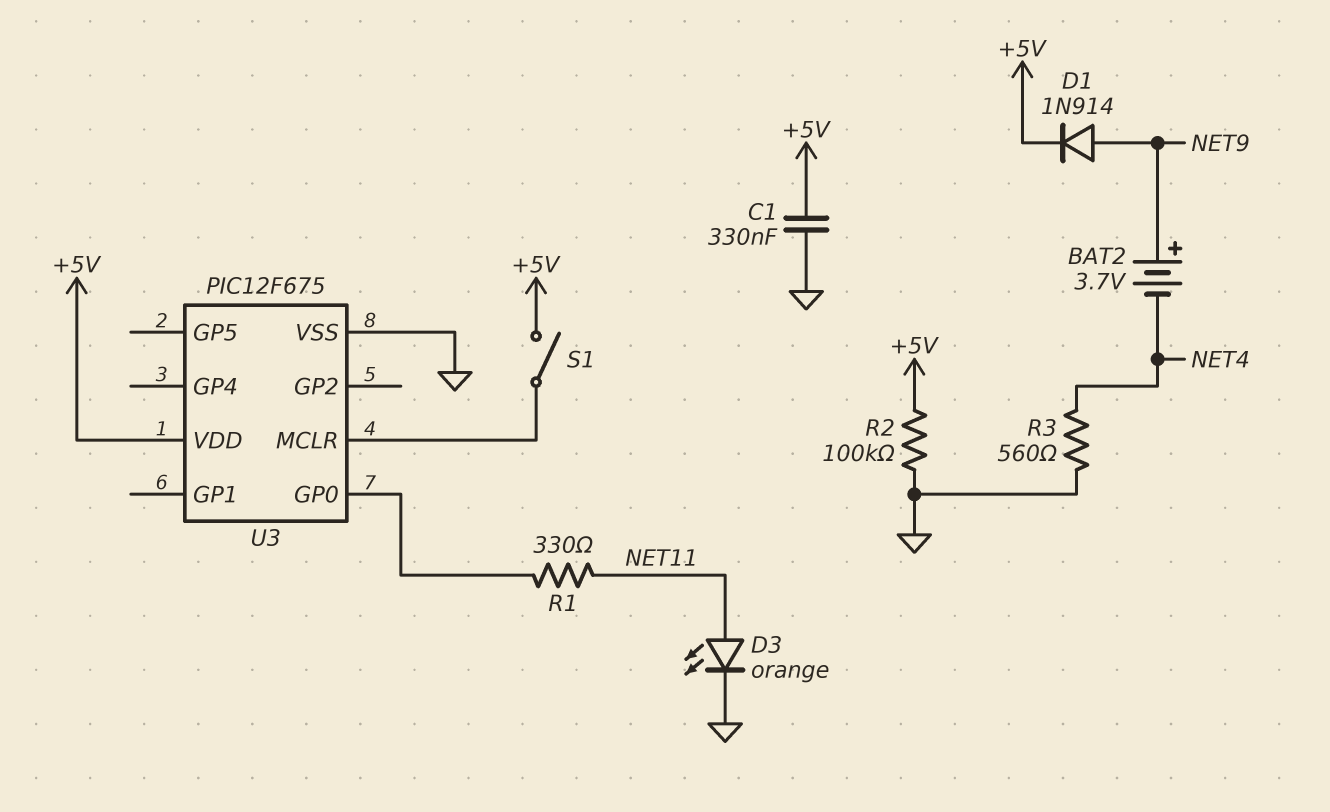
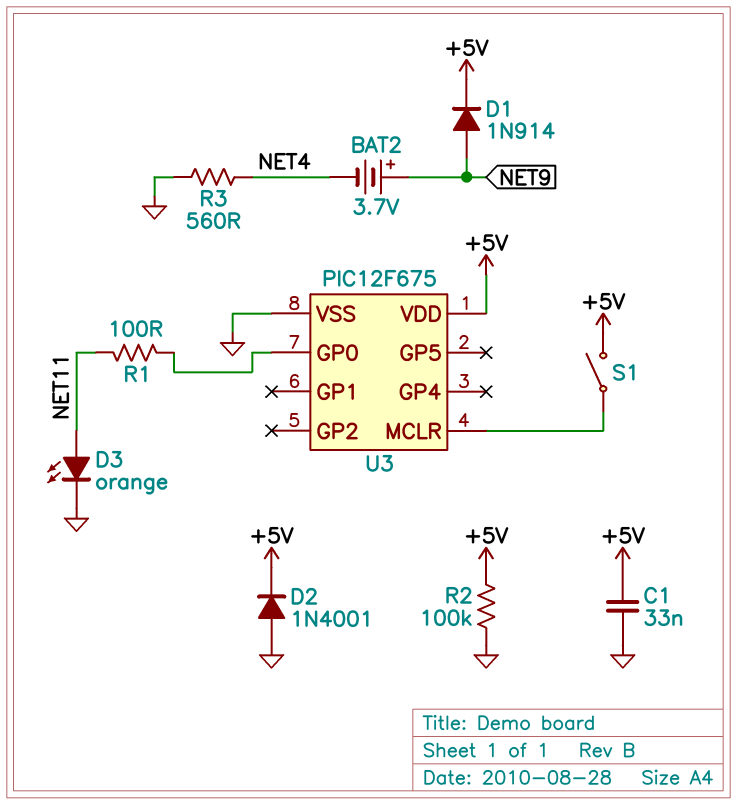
C1: 330nF (+5V, GND) -> 33nF (+5V, GND)
D2: none -> diode 1N4001 (A GND, K +5V)
R1: 330 (NET11, U3/GP0) -> 100 (NET11, U3/GP0)

